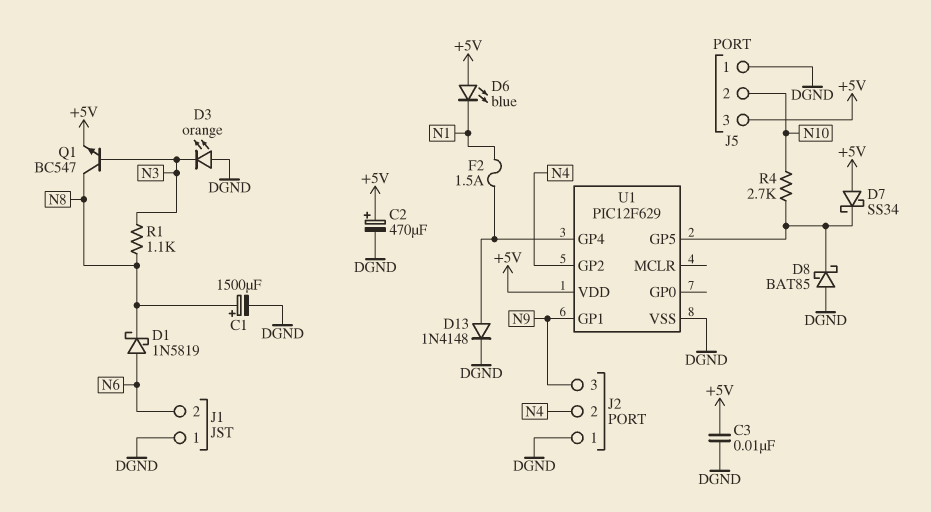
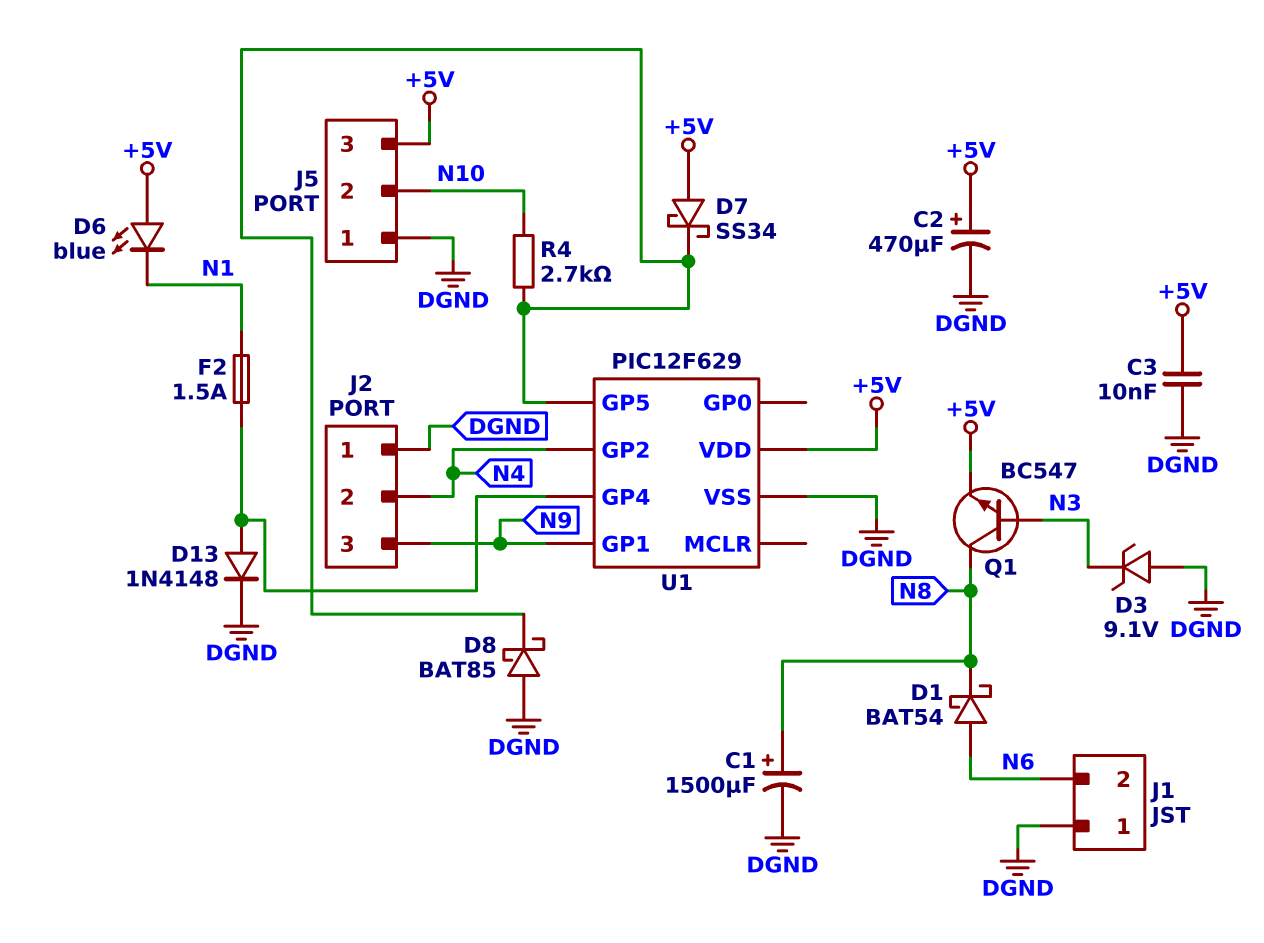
D1: schottky 1N5819 (A N6, K N8) -> schottky BAT54 (A N6, K N8)
D3: LED orange (A DGND, K N3) -> zener 9.1V (A DGND, K N3)
R1: 1.1k (N3, N8) -> none

